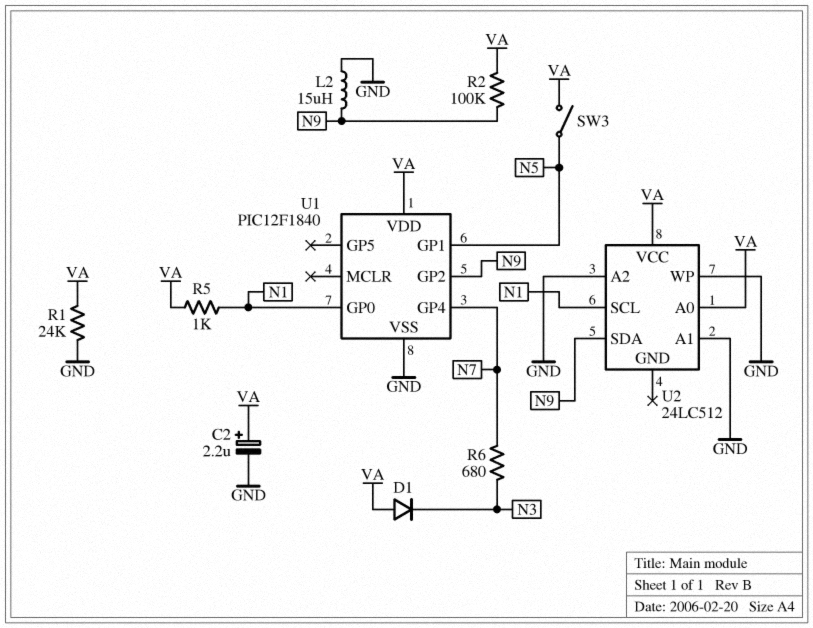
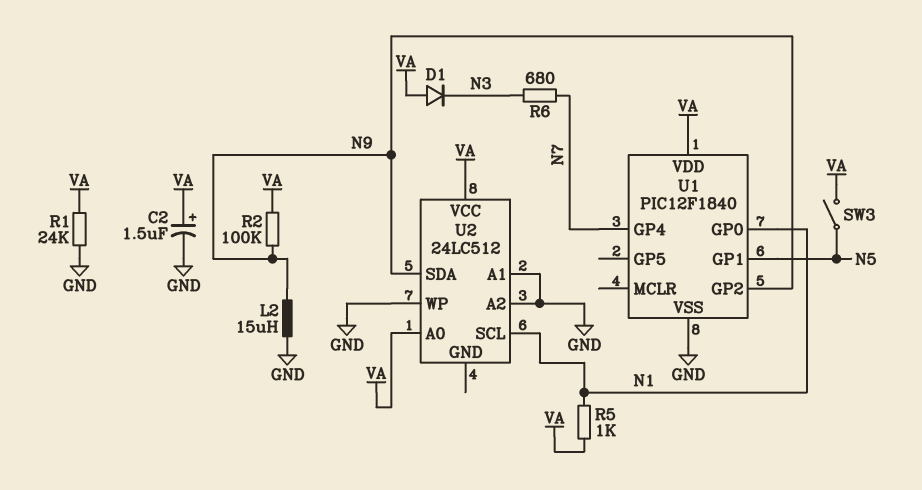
C2: 2.2uF (plus VA, minus GND) -> 1.5uF (plus VA, minus GND)

